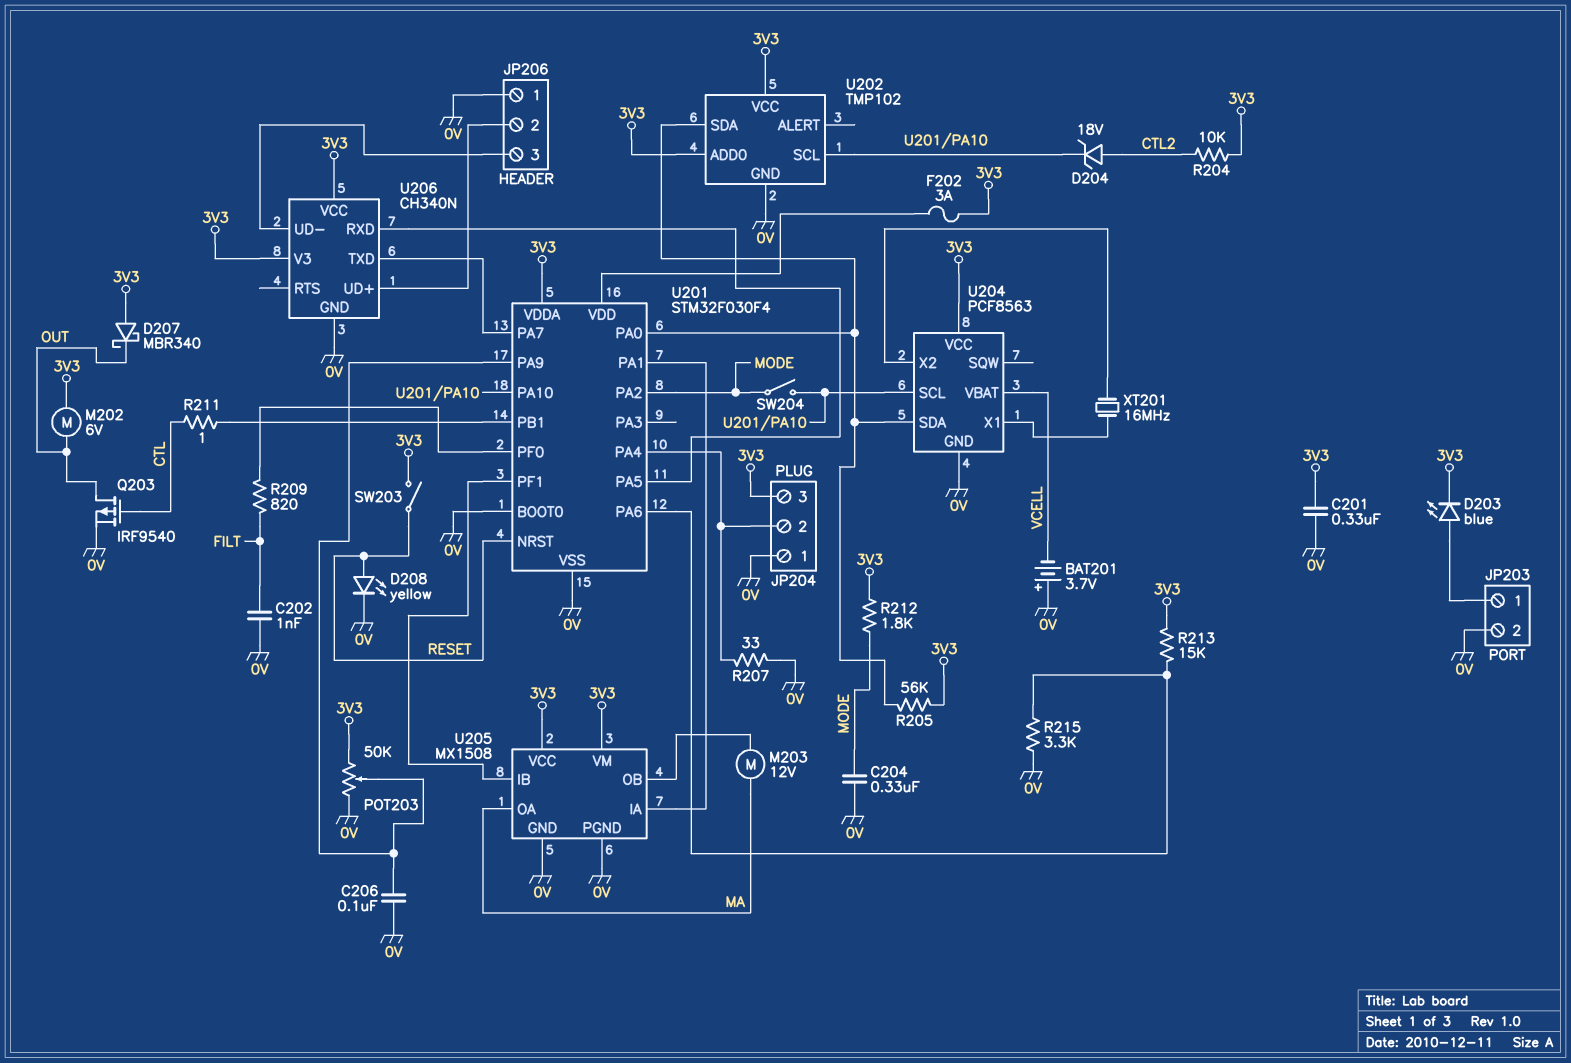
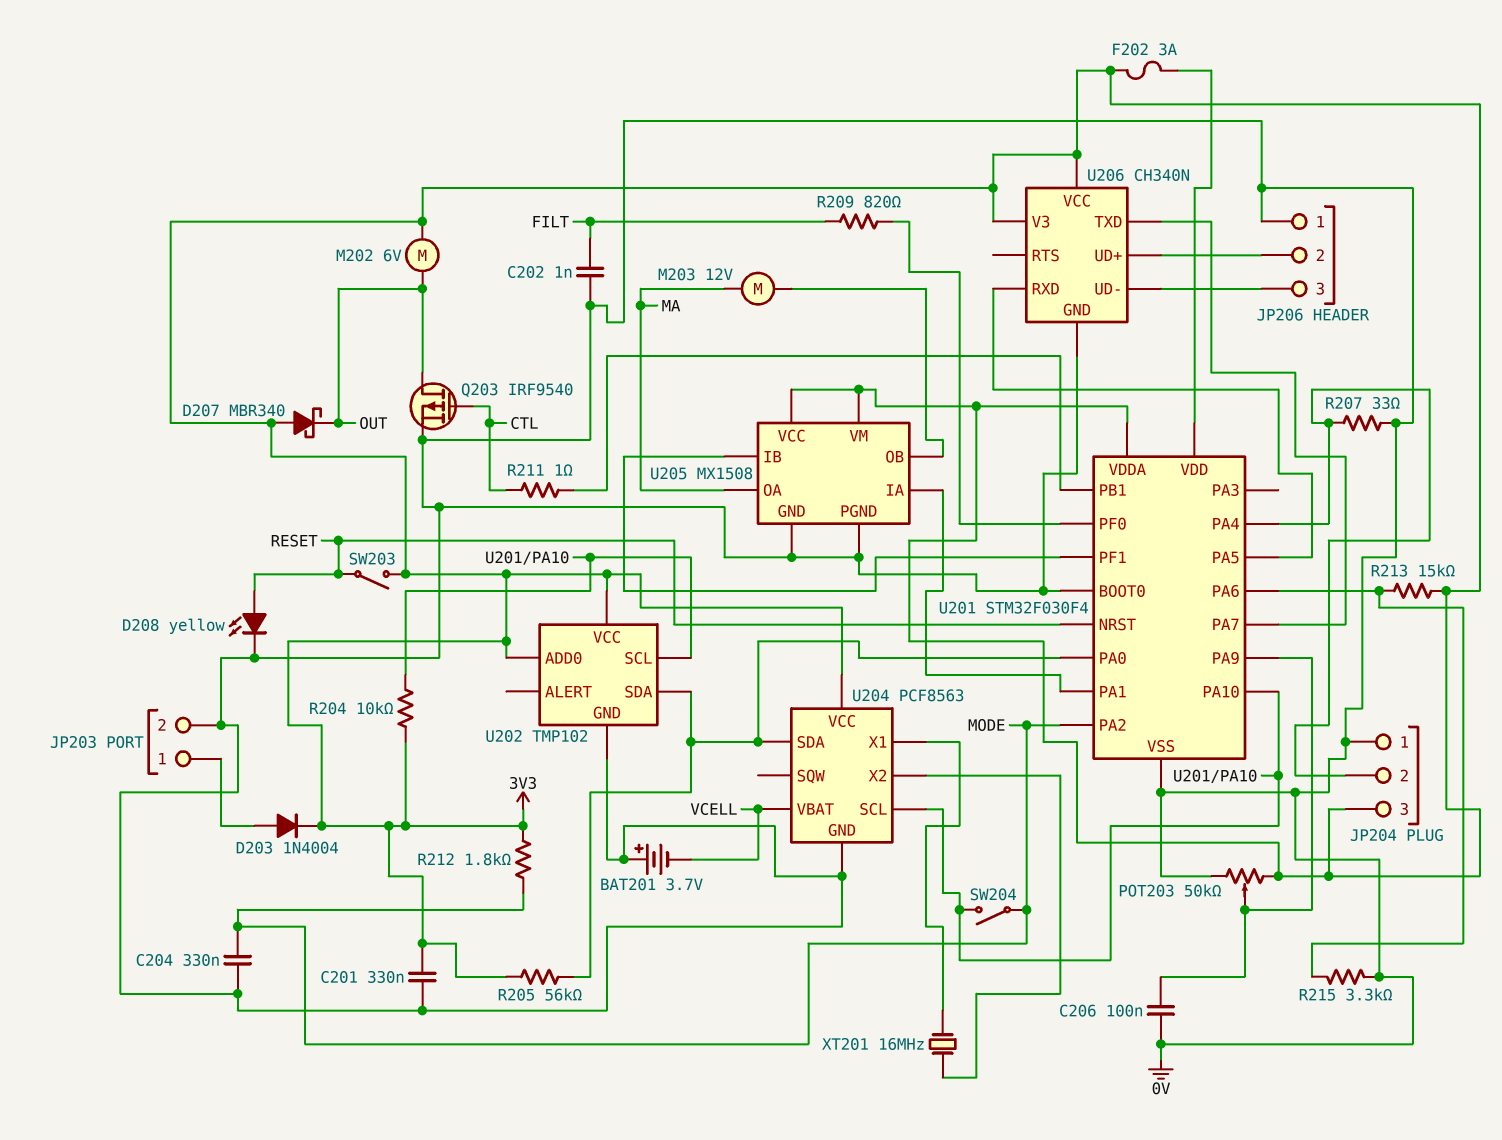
D203: LED blue (A JP203/1, K 3V3) -> diode 1N4004 (A JP203/1, K 3V3)
D204: zener 18V (A CTL2, K U201/PA10) -> none
R204: 10k (3V3, CTL2) -> 10k (3V3, U201/PA10)

